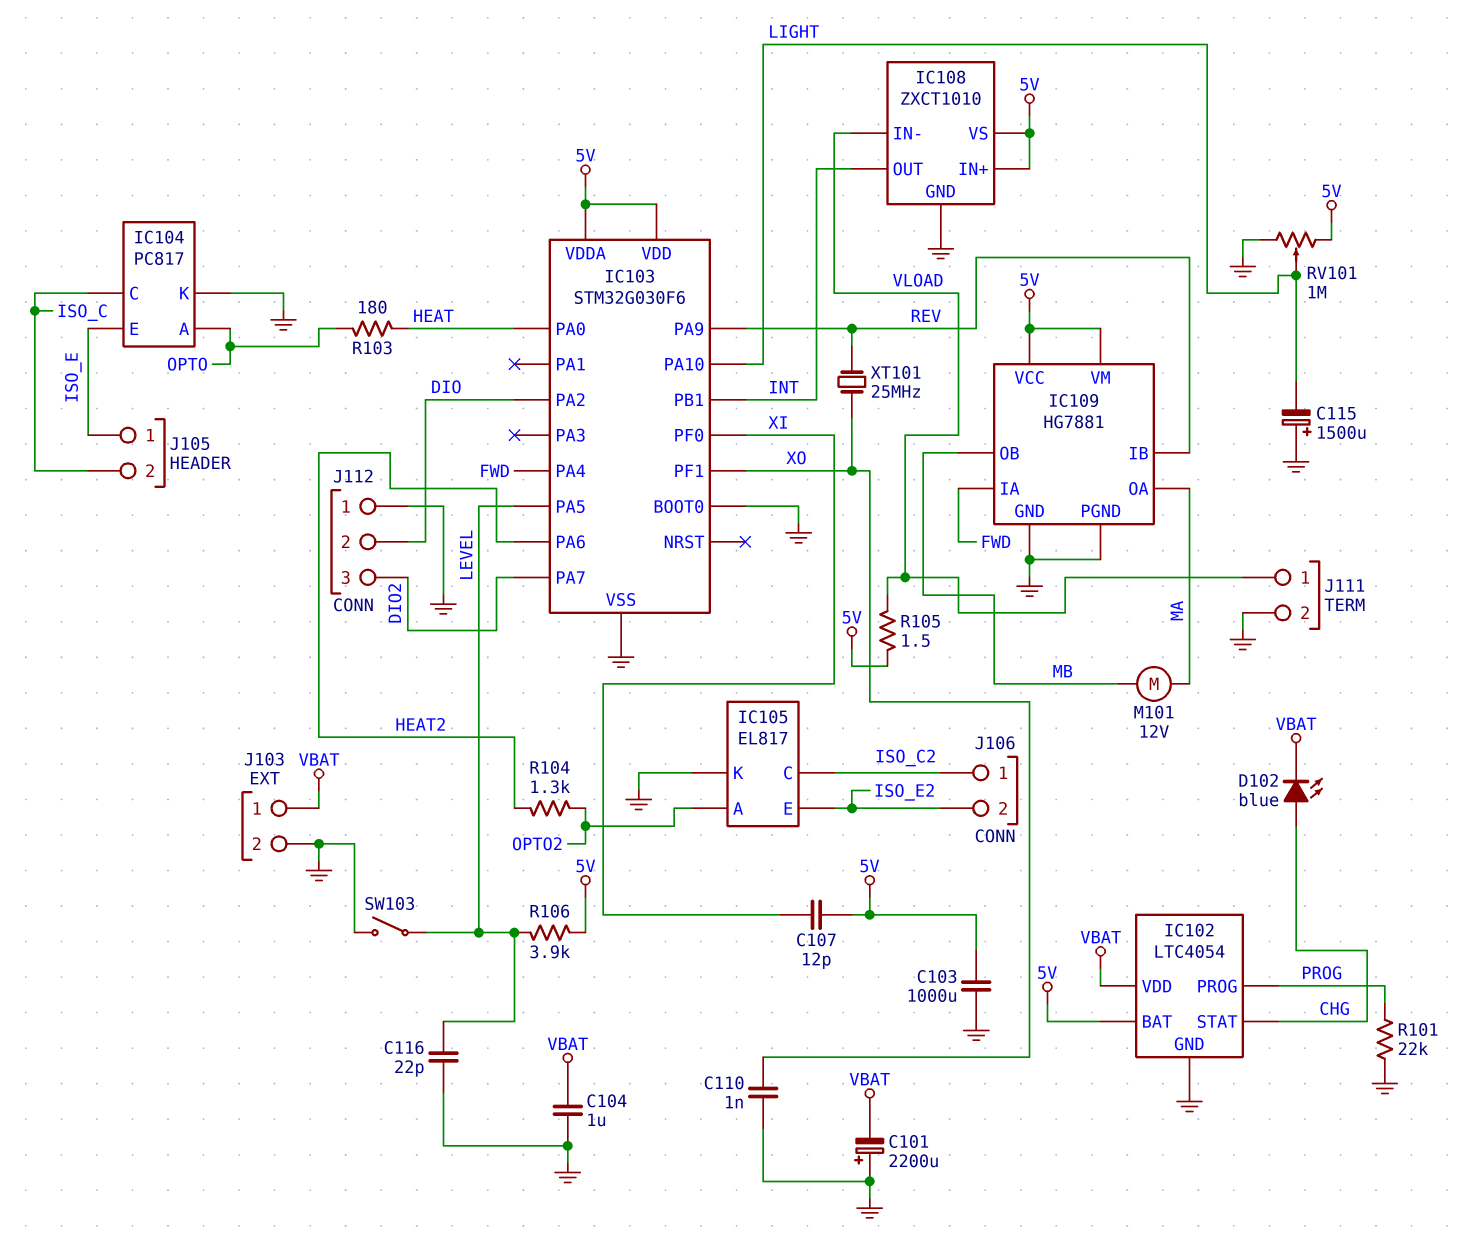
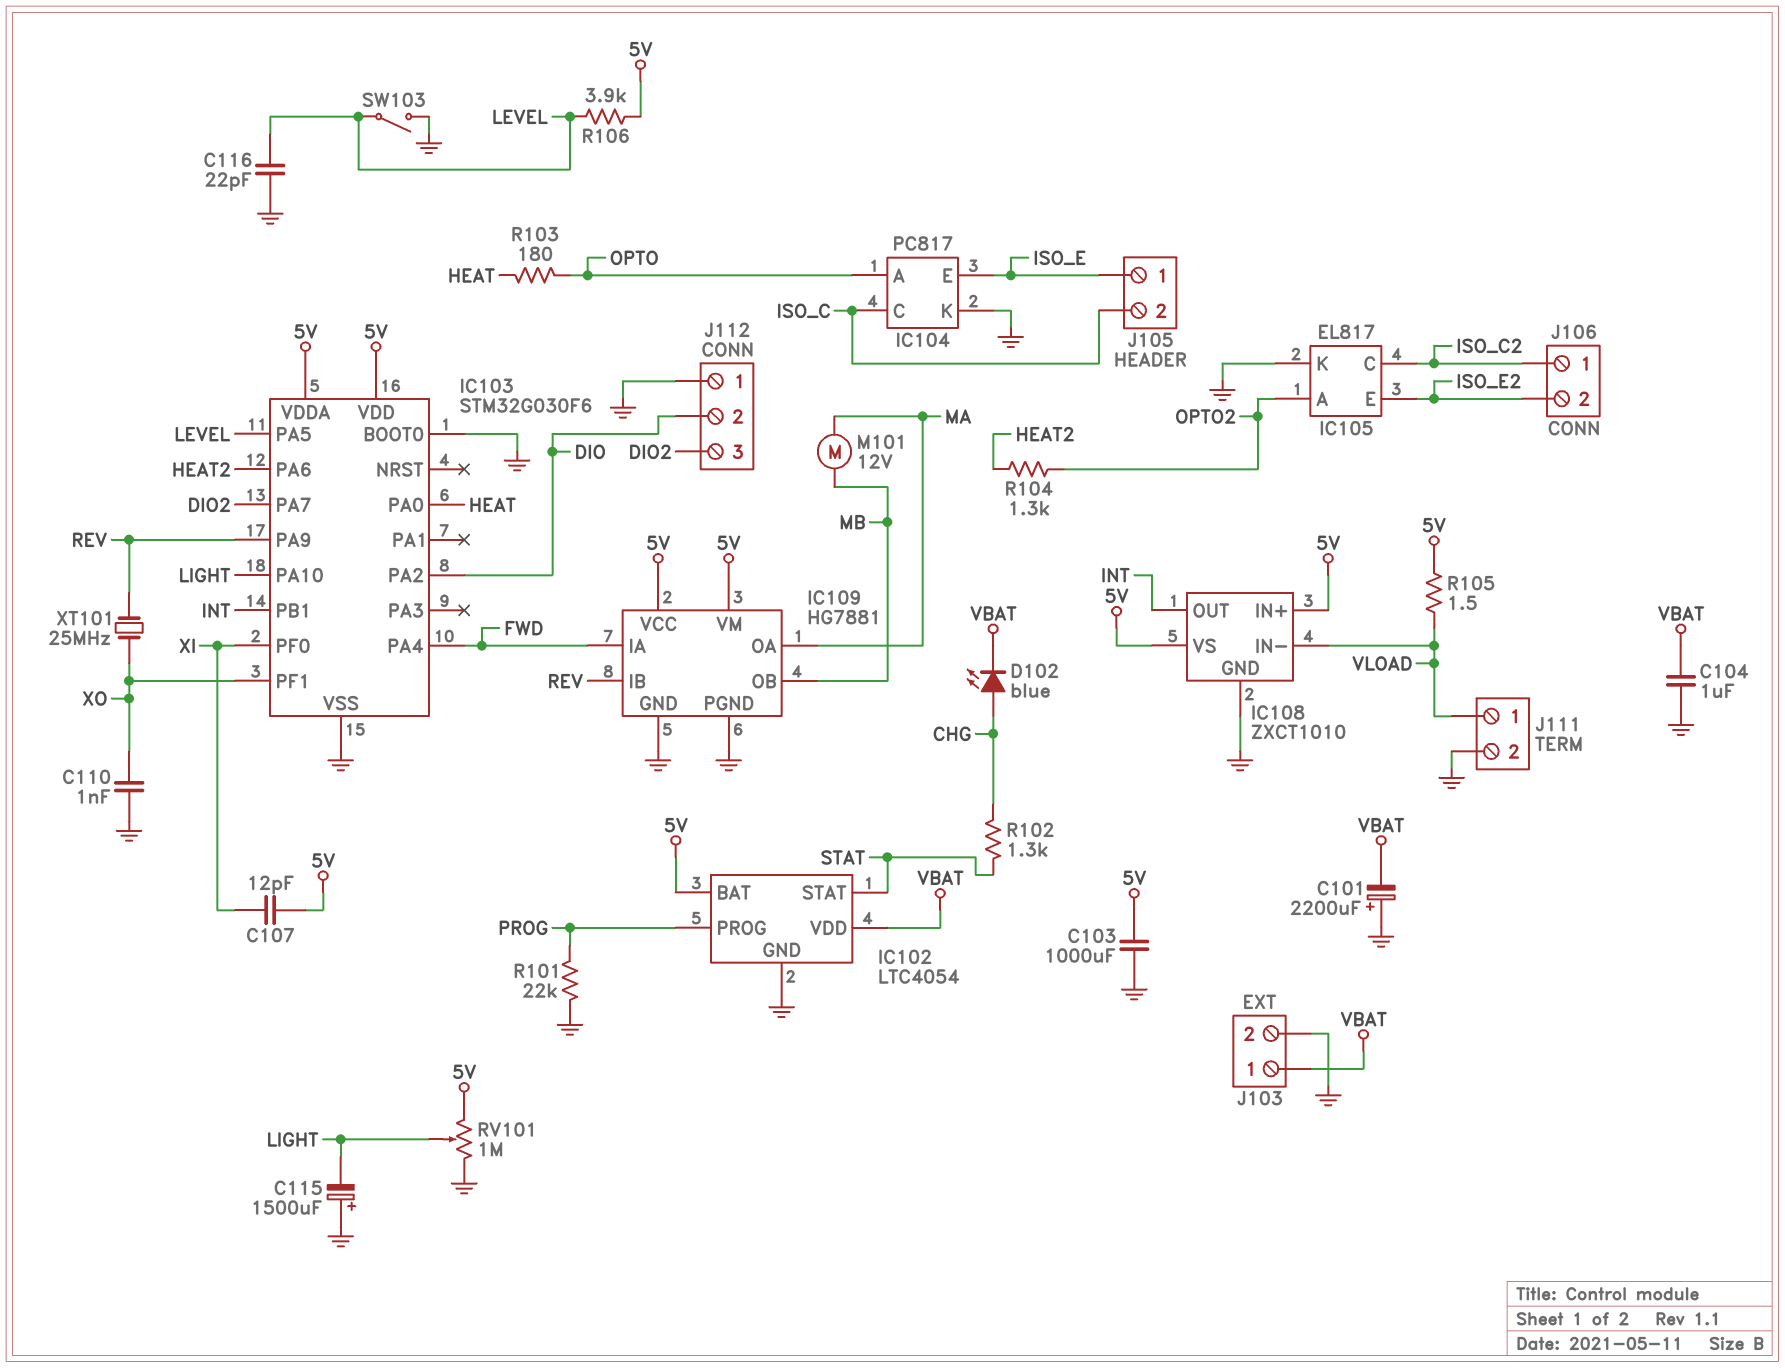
IC102 pin STAT: CHG -> STAT
R102: none -> 1.3k (CHG, STAT)

